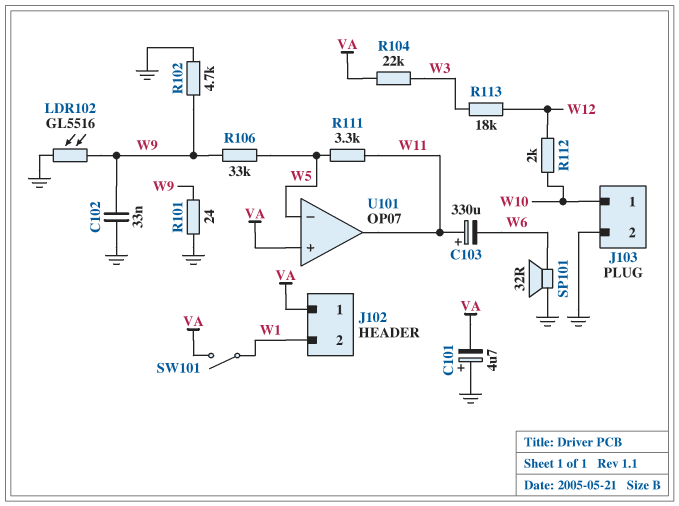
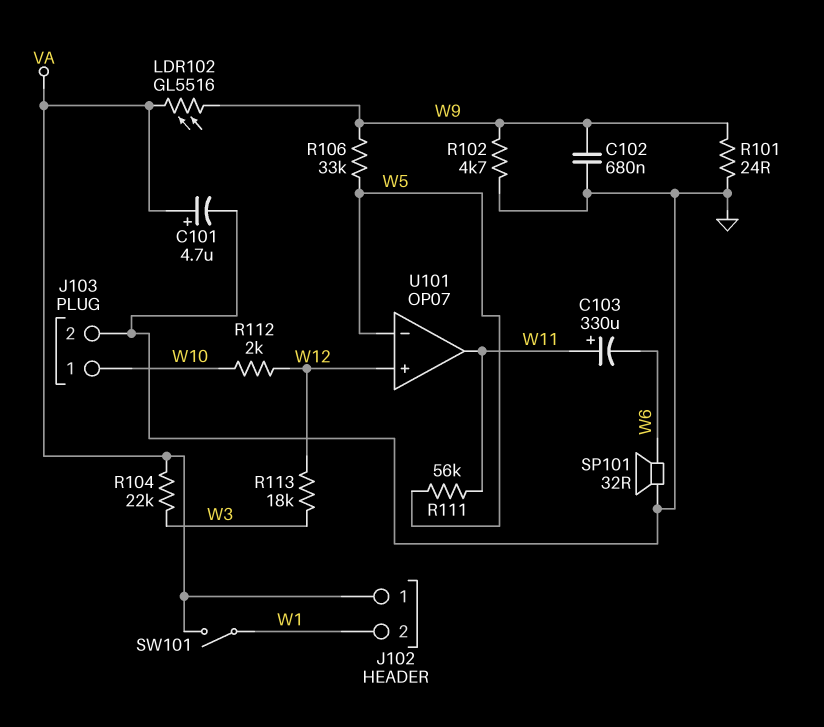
C101: 4.7uF (plus GND, minus VA) -> 4.7uF (plus VA, minus GND)
C102: 33nF (GND, W9) -> 680nF (GND, W9)
LDR102: GL5516 (GND, W9) -> GL5516 (VA, W9)
R111: 3.3k (W5, W11) -> 56k (W5, W11)
U101 pin in+: VA -> W12

